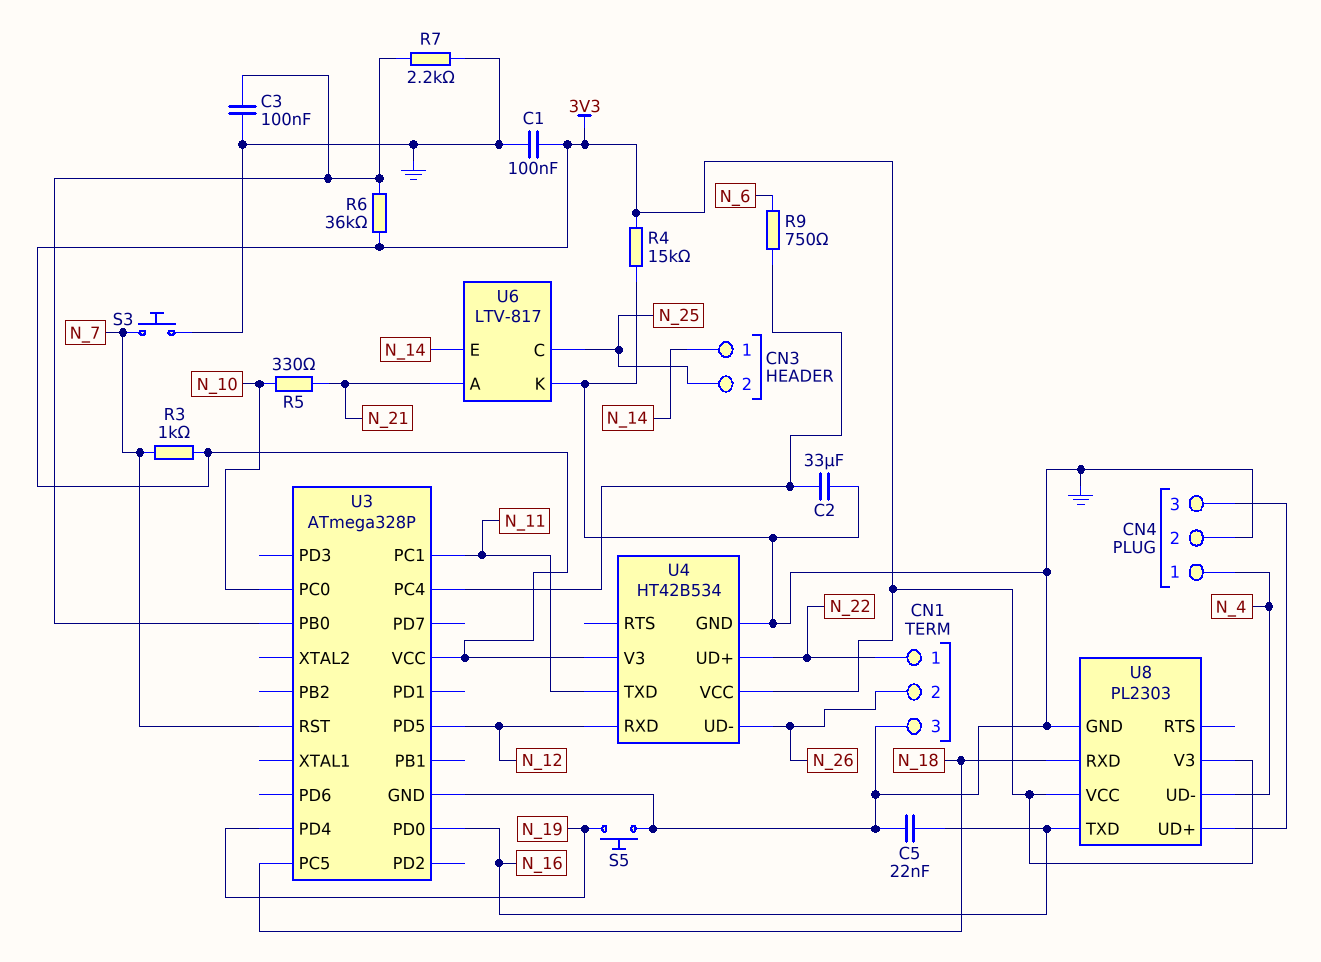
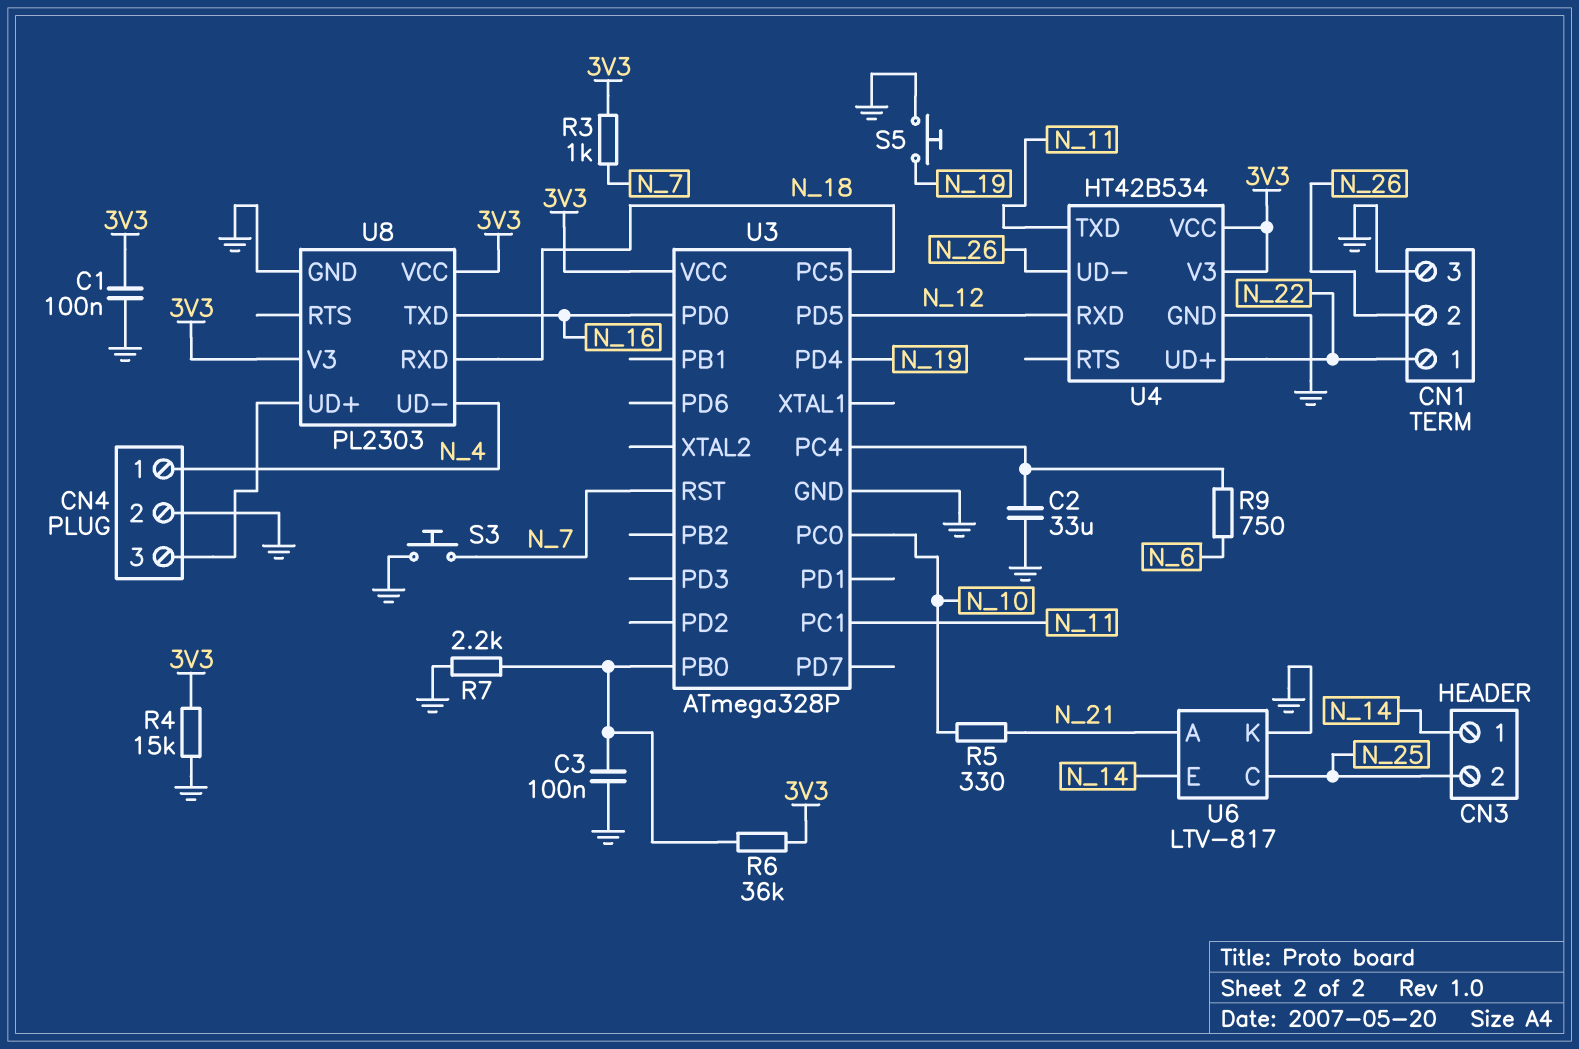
C5: 22nF (GND, N_16) -> none

